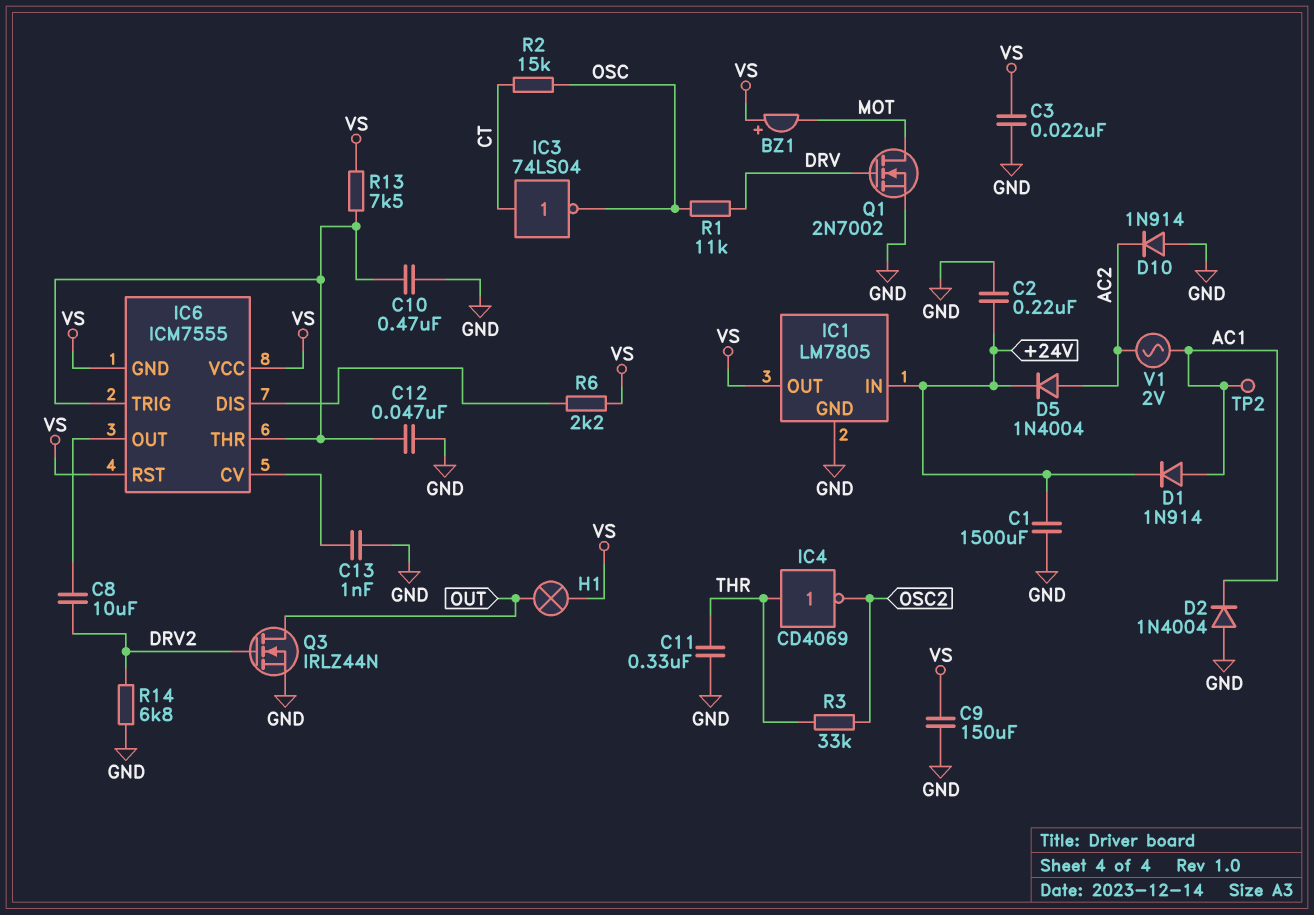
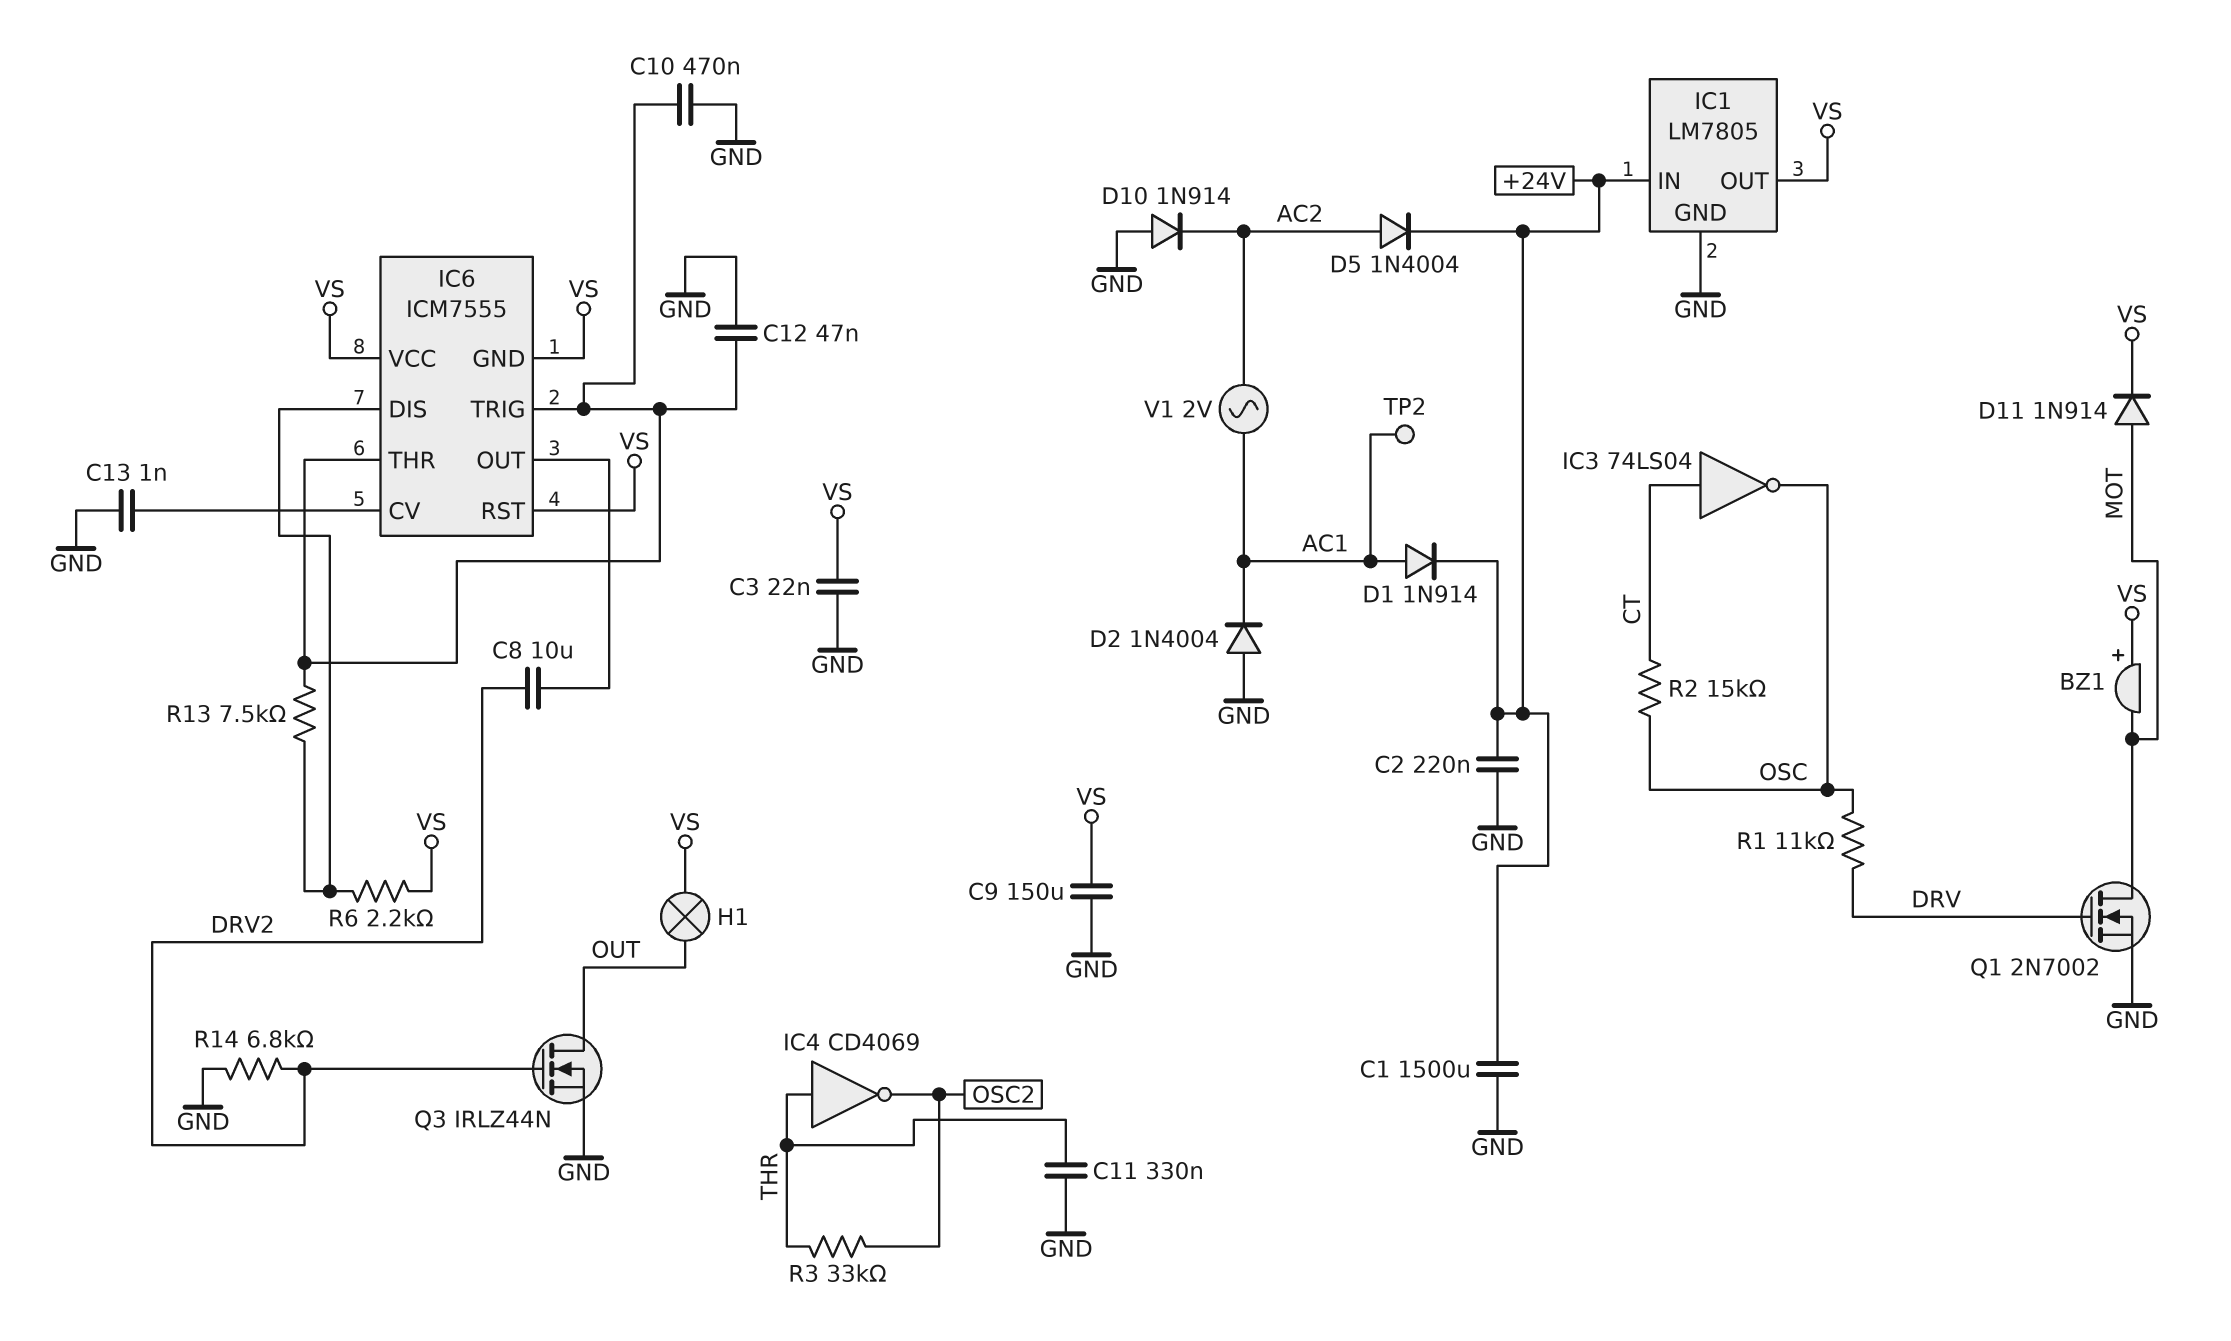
D11: none -> diode 1N914 (A MOT, K VS)
R13: 7.5k (IC6/THR, VS) -> 7.5k (IC6/DIS, IC6/THR)

